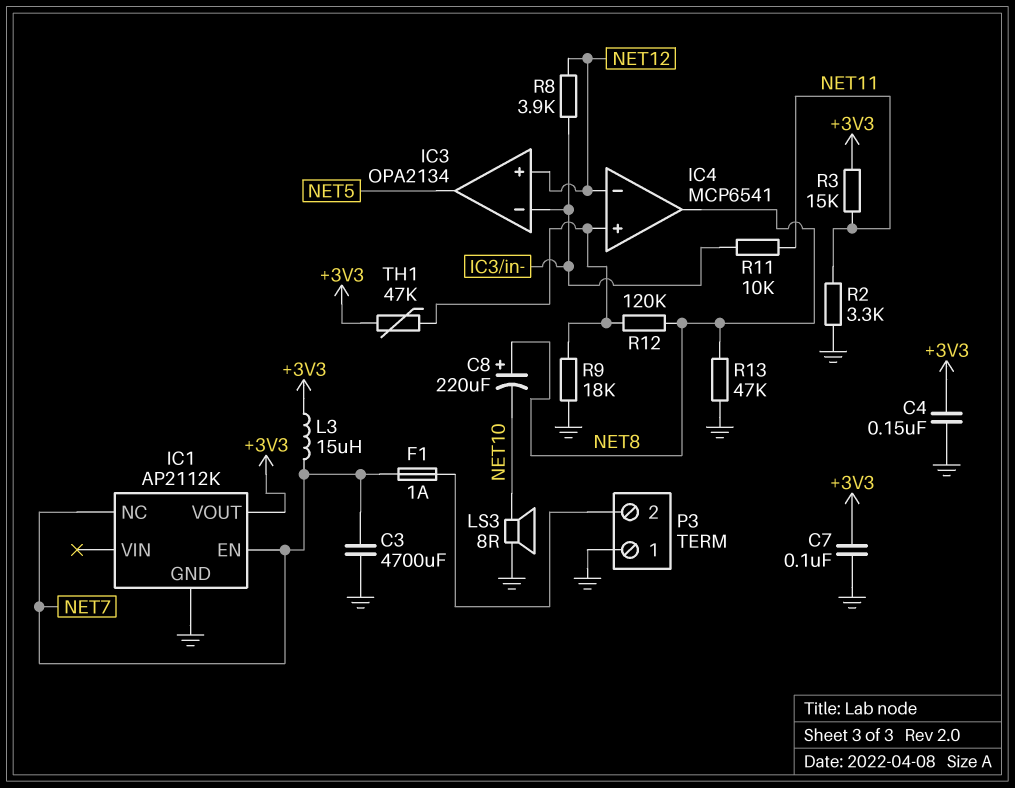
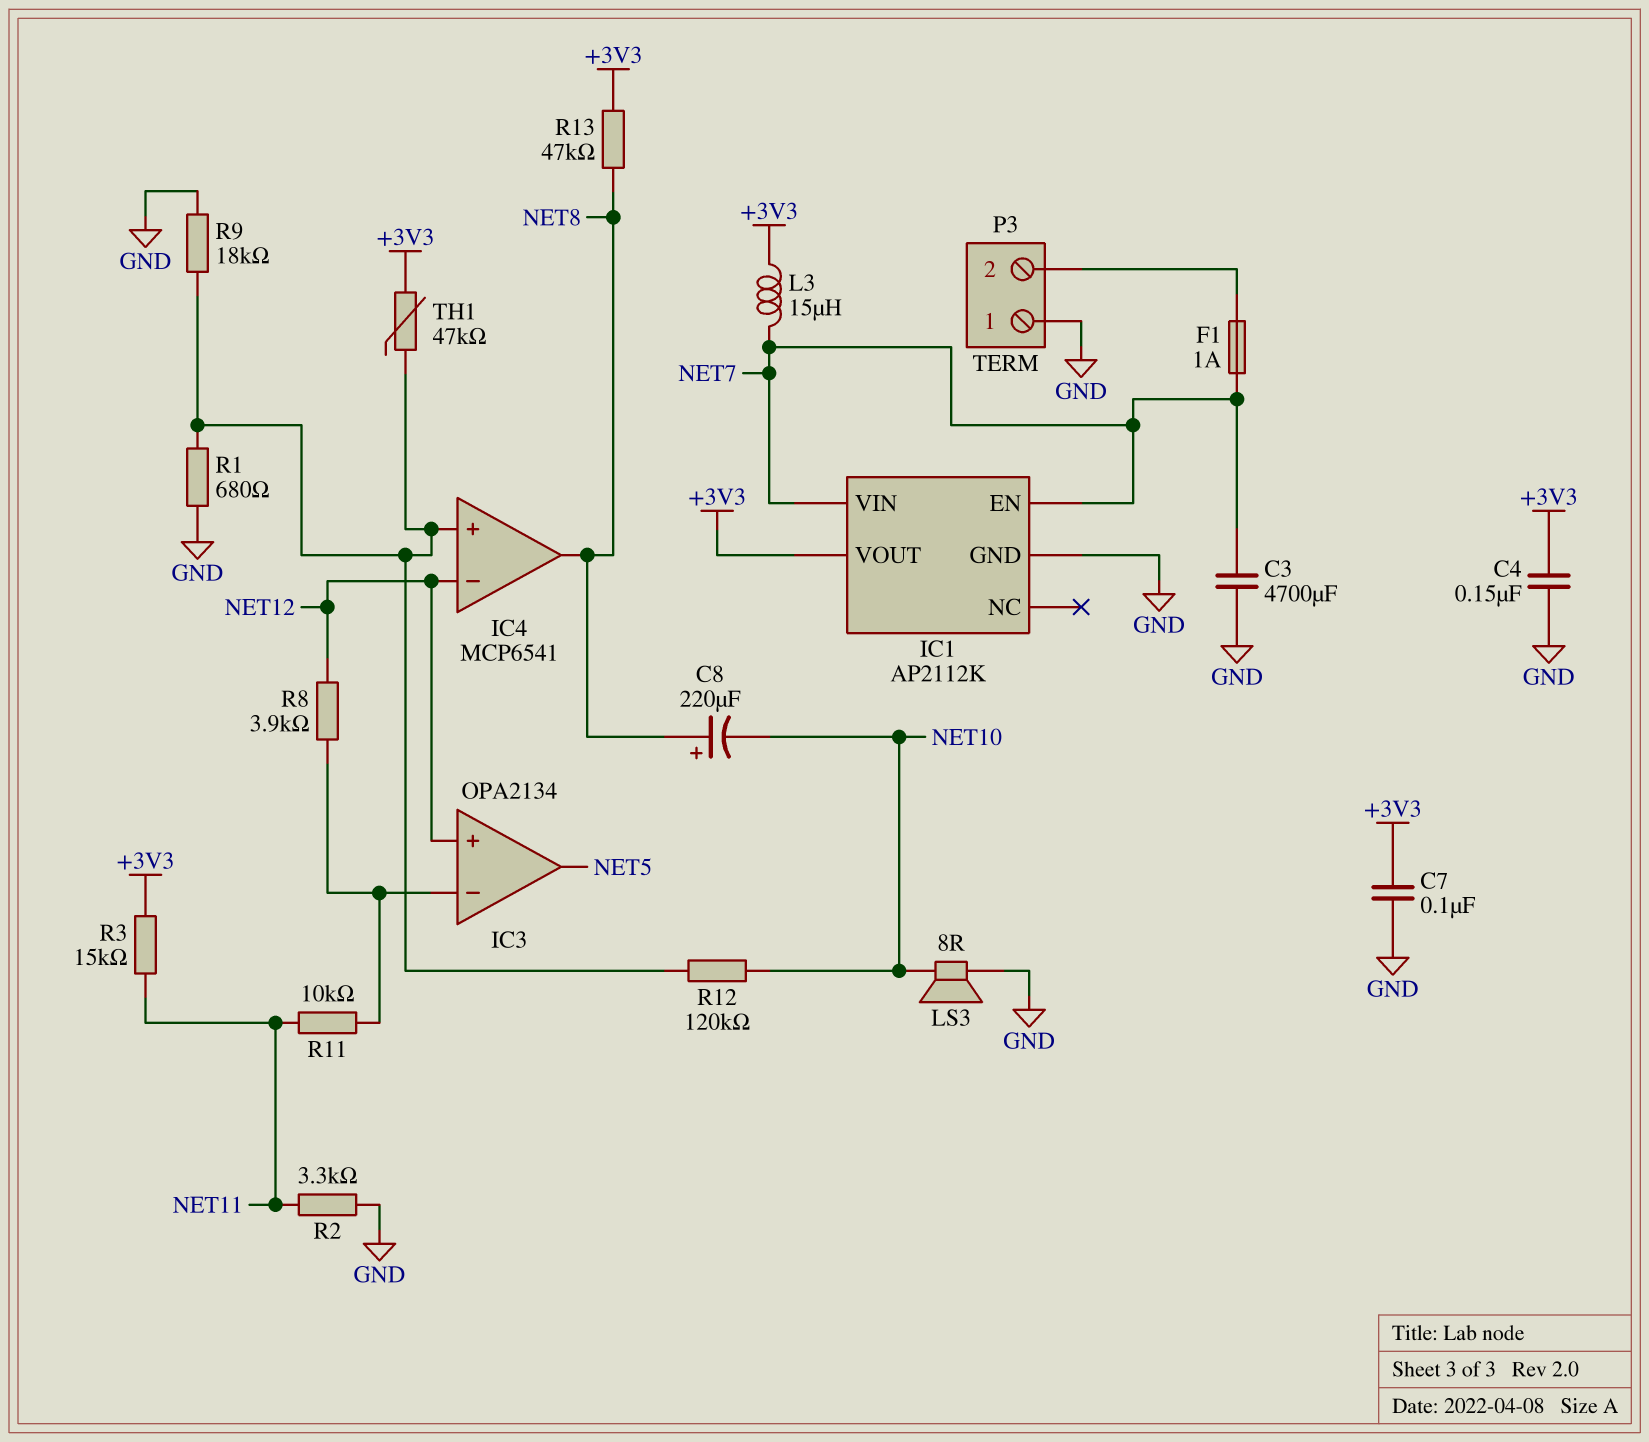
IC1 pin NC: NET7 -> none
IC1 pin VIN: none -> NET7
R1: none -> 680 (GND, IC4/in+)
R12: 120k (IC4/in+, NET8) -> 120k (IC4/in+, NET10)
R13: 47k (GND, NET8) -> 47k (+3V3, NET8)

